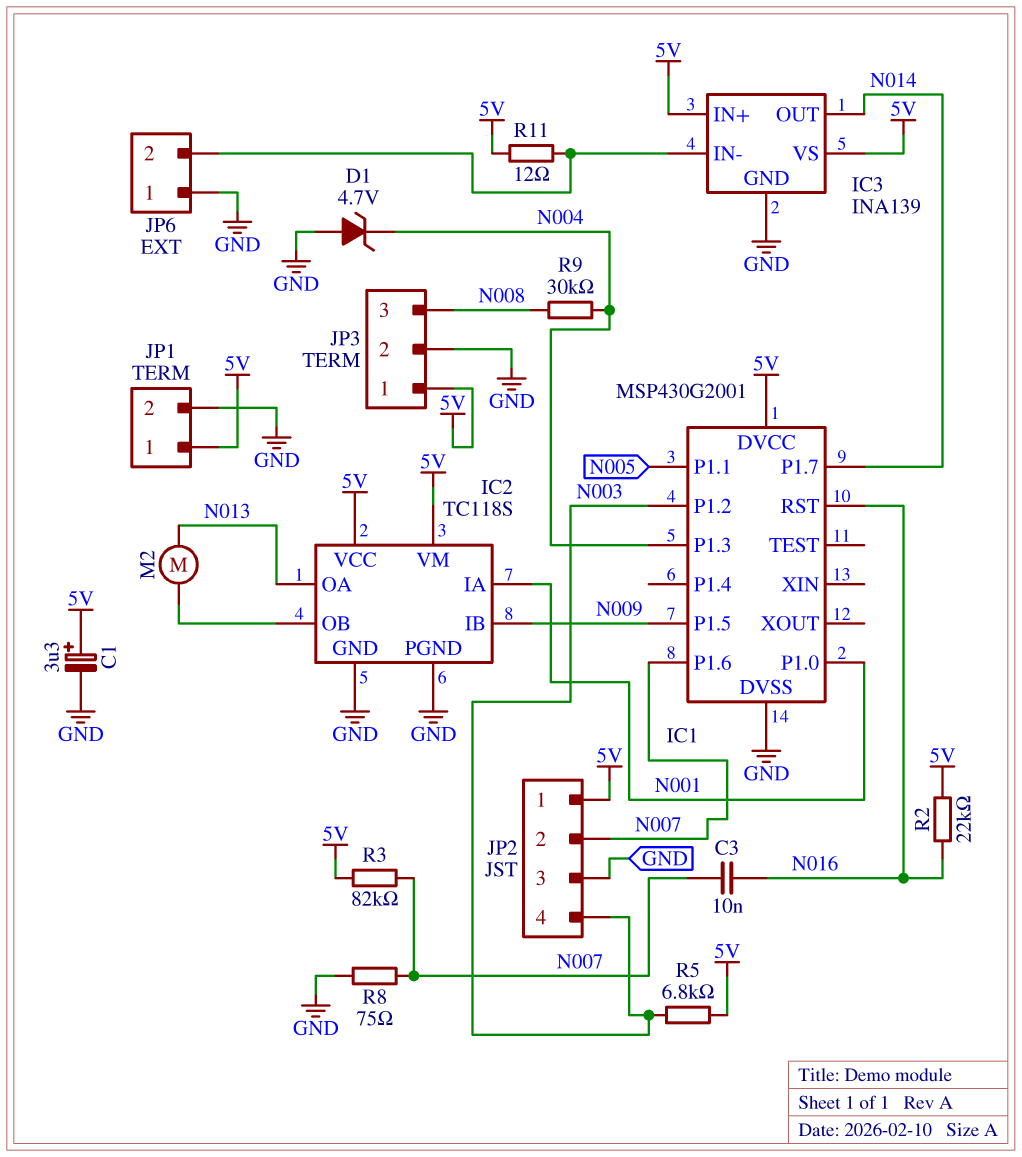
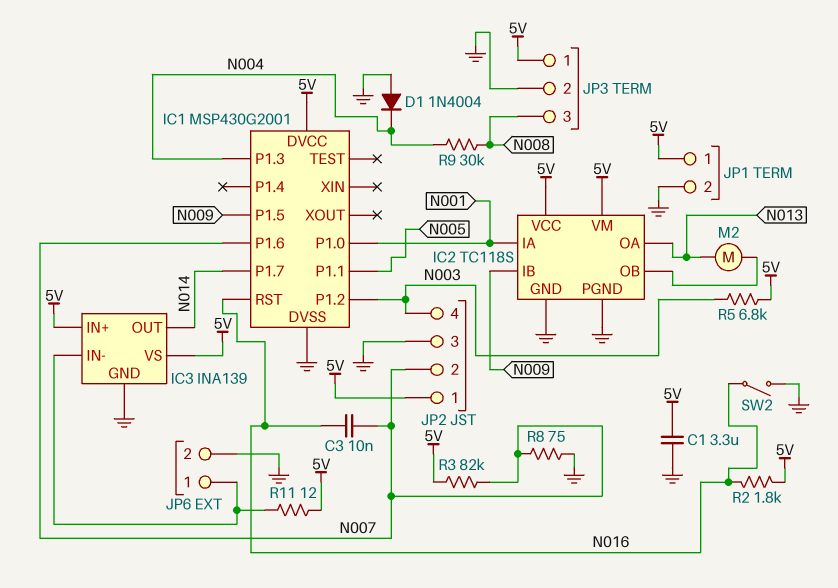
C1: 3.3uF (plus 5V, minus GND) -> 3.3uF (5V, GND)
D1: zener 4.7V (A GND, K N004) -> diode 1N4004 (A GND, K N004)
JP6 pin 1: GND -> IC3/IN-
JP6 pin 2: IC3/IN- -> GND
R2: 22k (5V, N016) -> 1.8k (5V, N016)
SW2: none -> switch (GND, N016)

